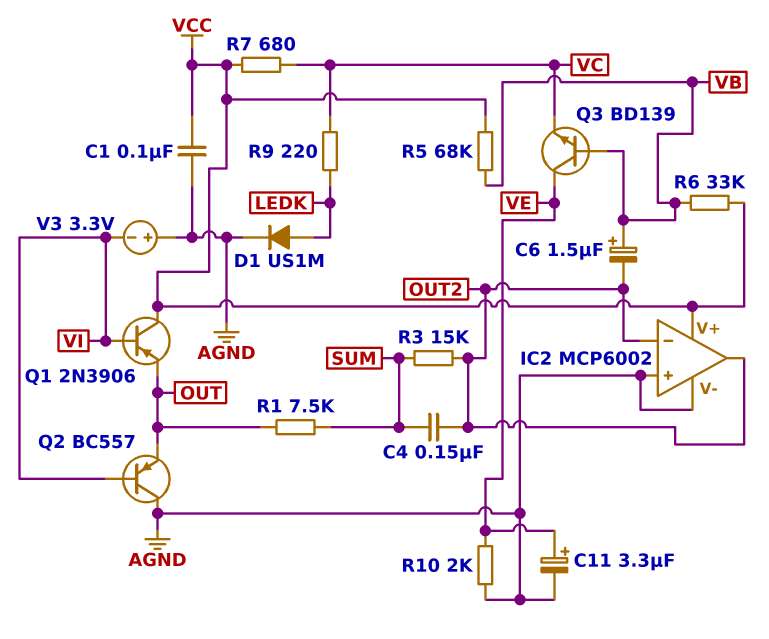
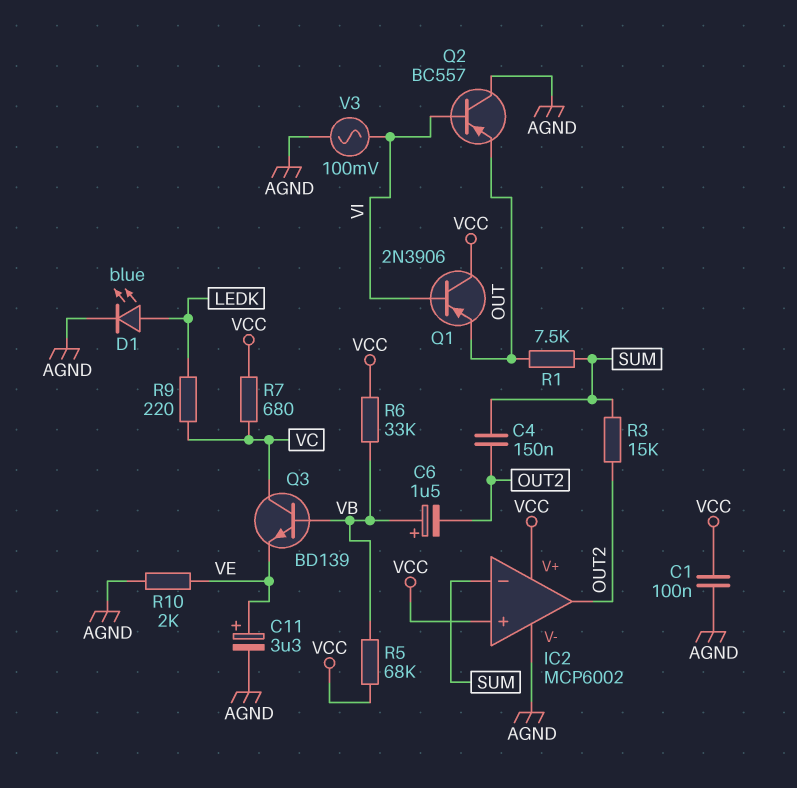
D1: diode US1M (A LEDK, K AGND) -> LED blue (A LEDK, K AGND)
IC2 pin in+: AGND -> VCC
IC2 pin in-: OUT2 -> SUM
Q3: NPN BD139 (B VB, C VE, E VC) -> NPN BD139 (B VB, C VC, E VE)
V3: 3.3V (plus AGND, minus VI) -> AC 100mV (AGND, VI)

